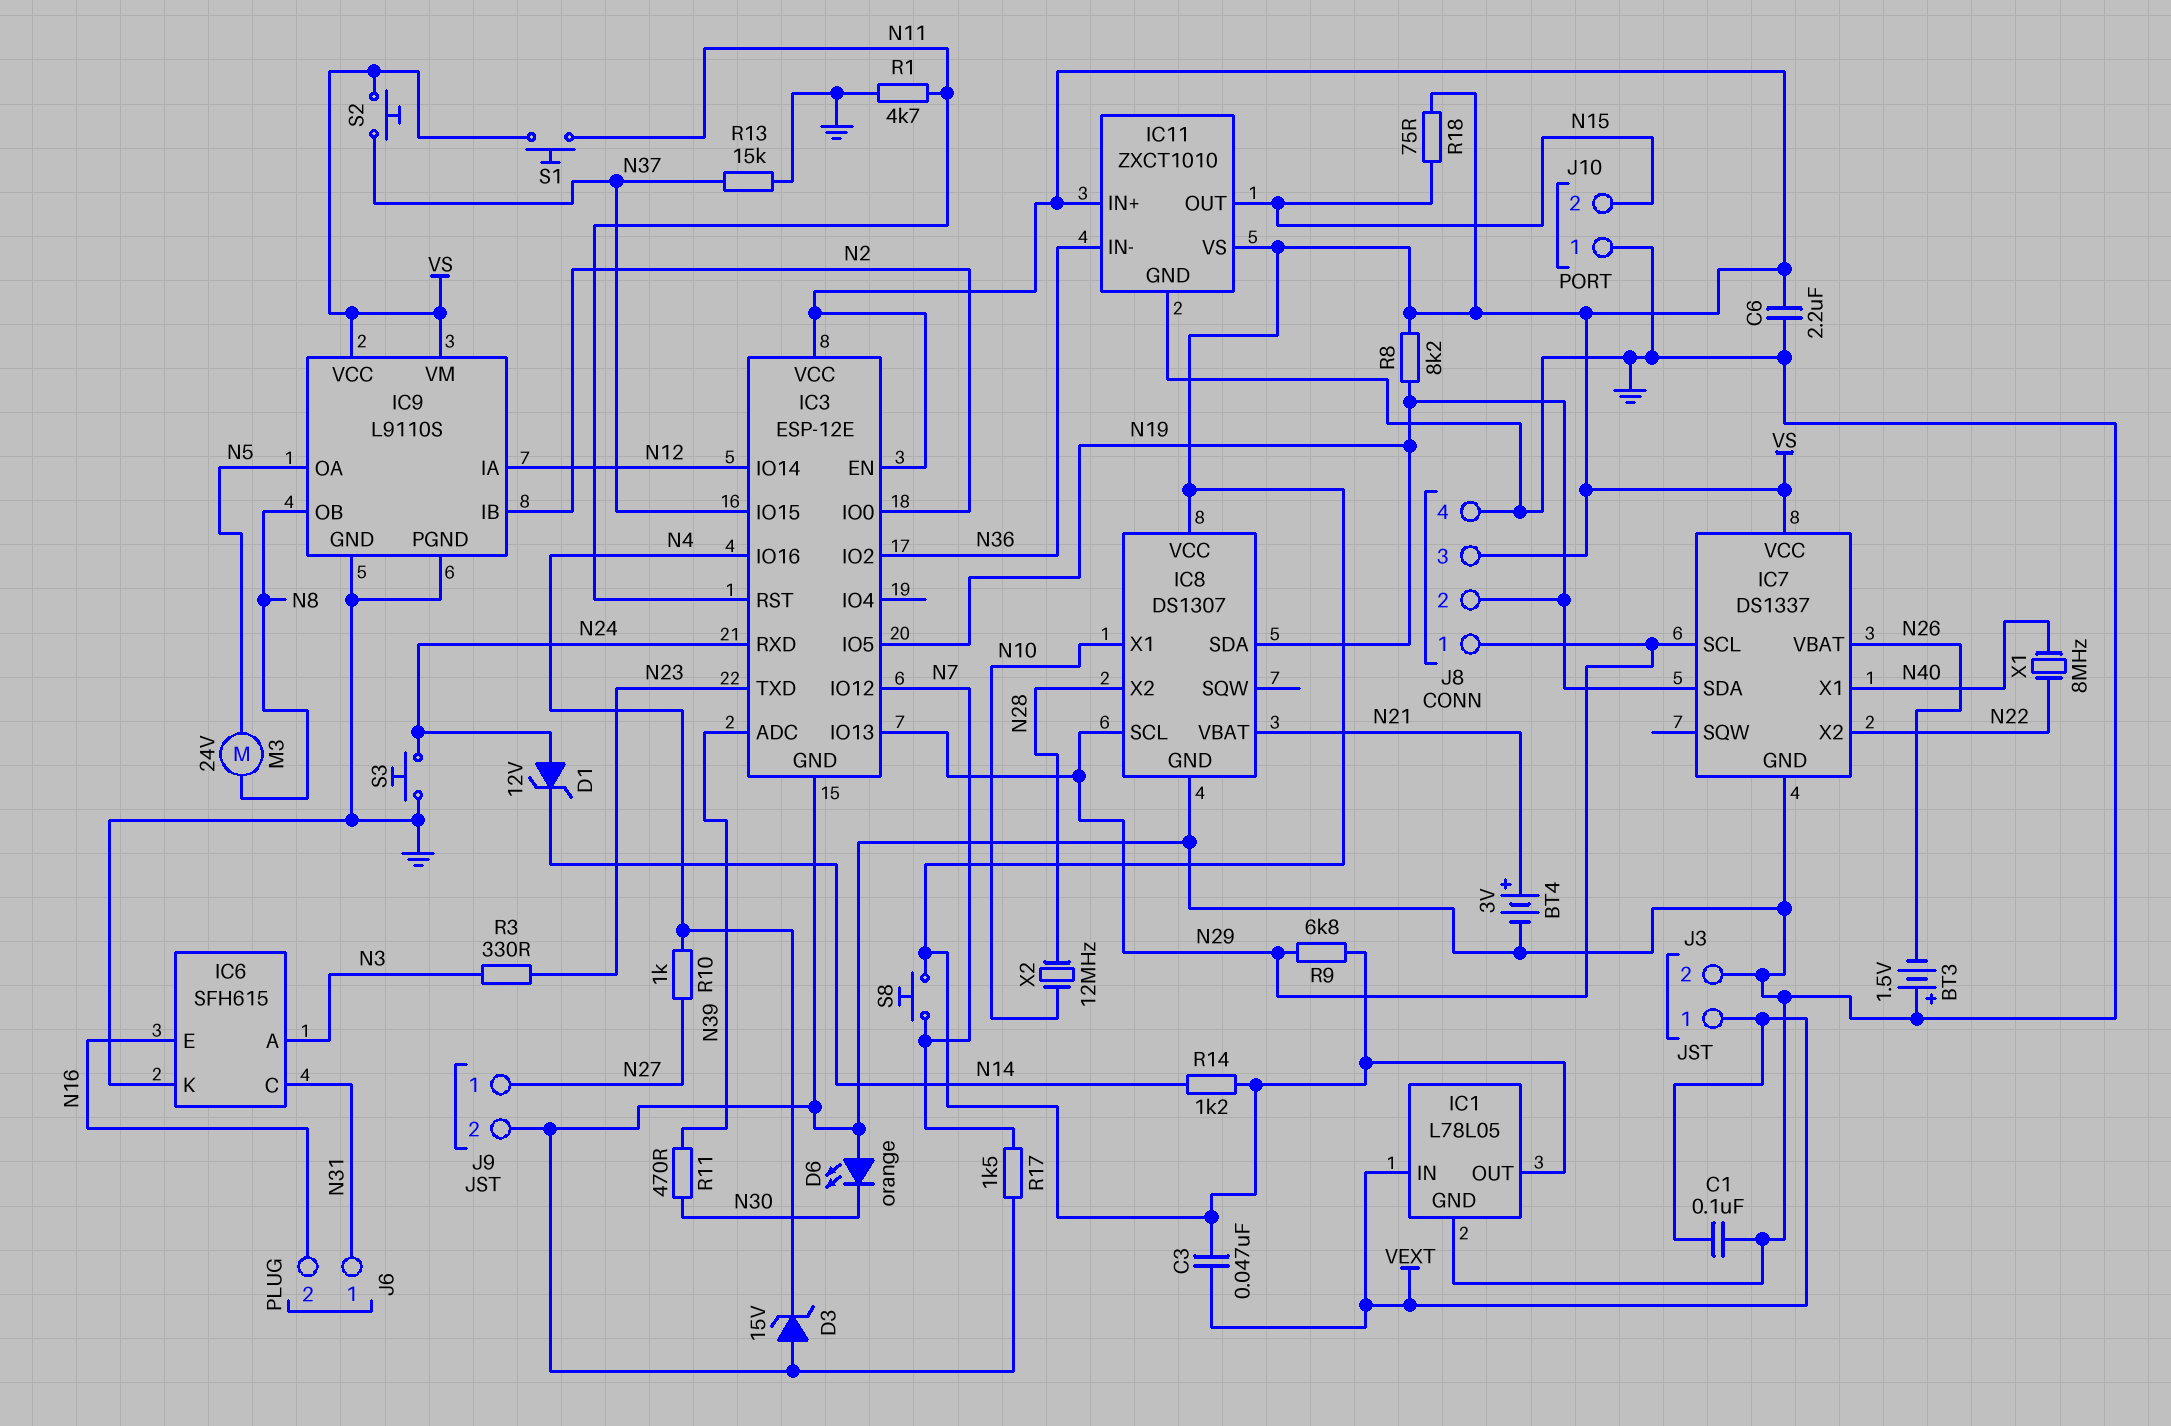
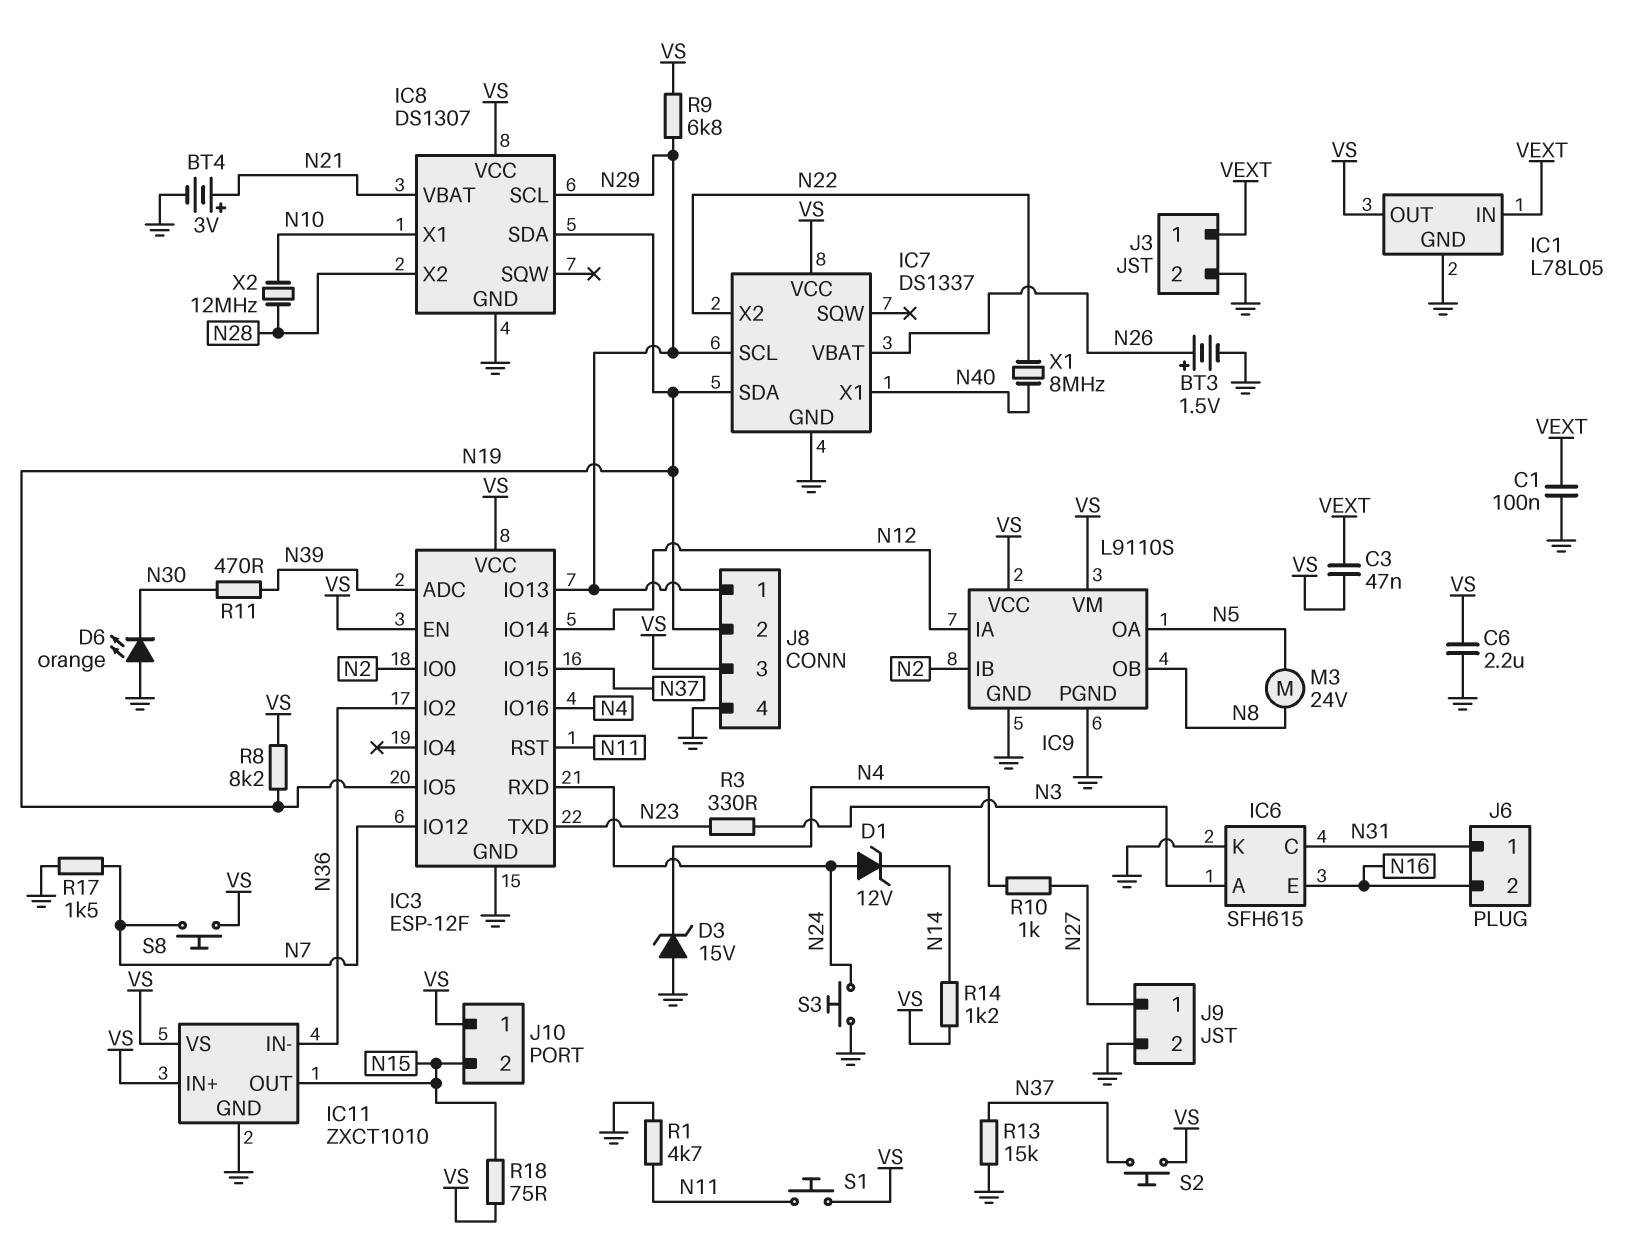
BT3: 1.5V (plus GND, minus N26) -> 1.5V (plus N26, minus GND)
IC3: ESP-12E -> ESP-12F
J10 pin 1: GND -> VS

